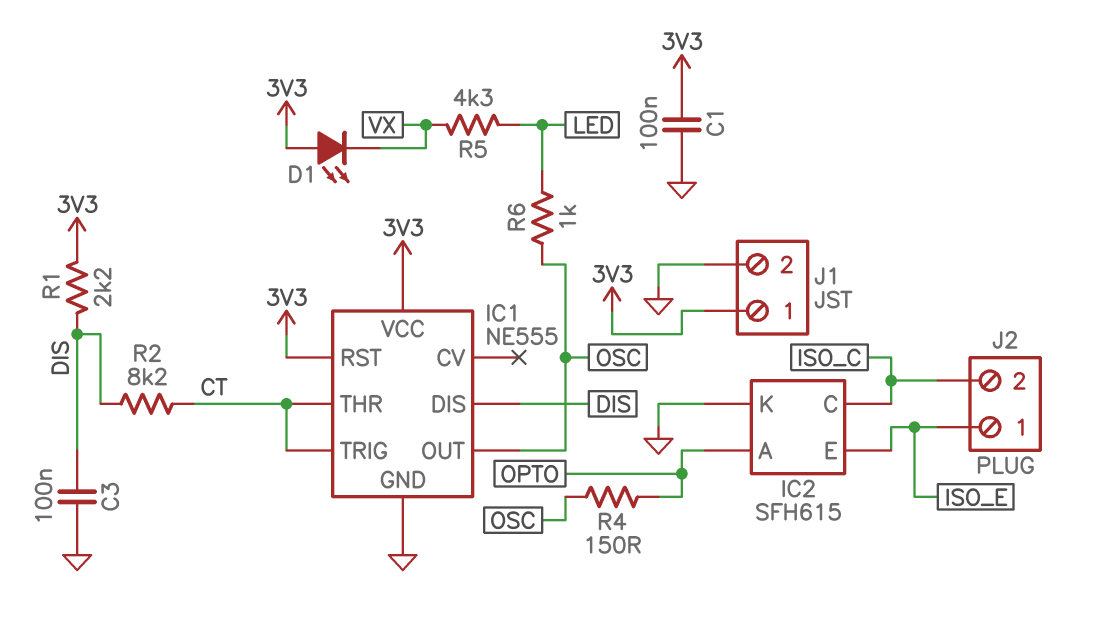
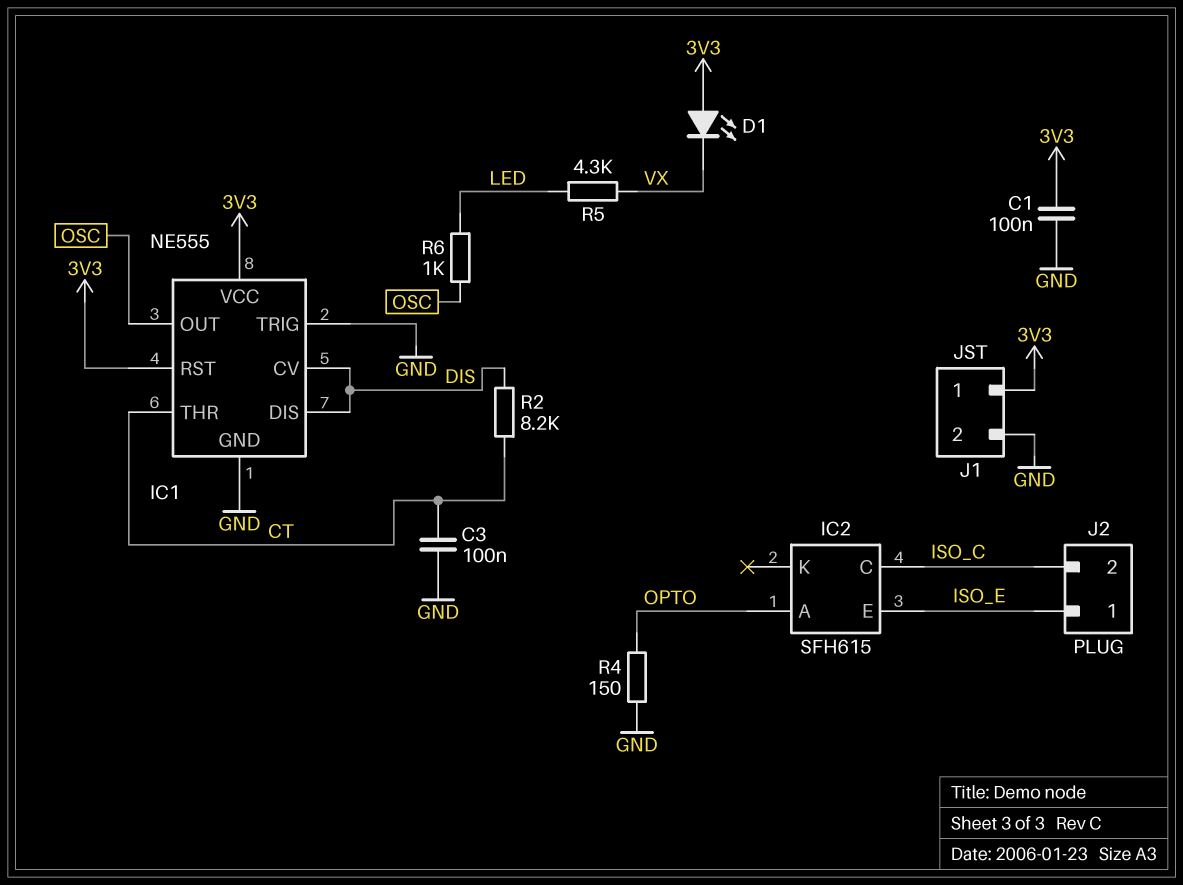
C3: 100nF (DIS, GND) -> 100nF (CT, GND)
IC1 pin CV: none -> DIS
IC1 pin TRIG: CT -> GND
IC2 pin K: GND -> none
R1: 2.2k (3V3, DIS) -> none
R4: 150 (OPTO, OSC) -> 150 (GND, OPTO)

